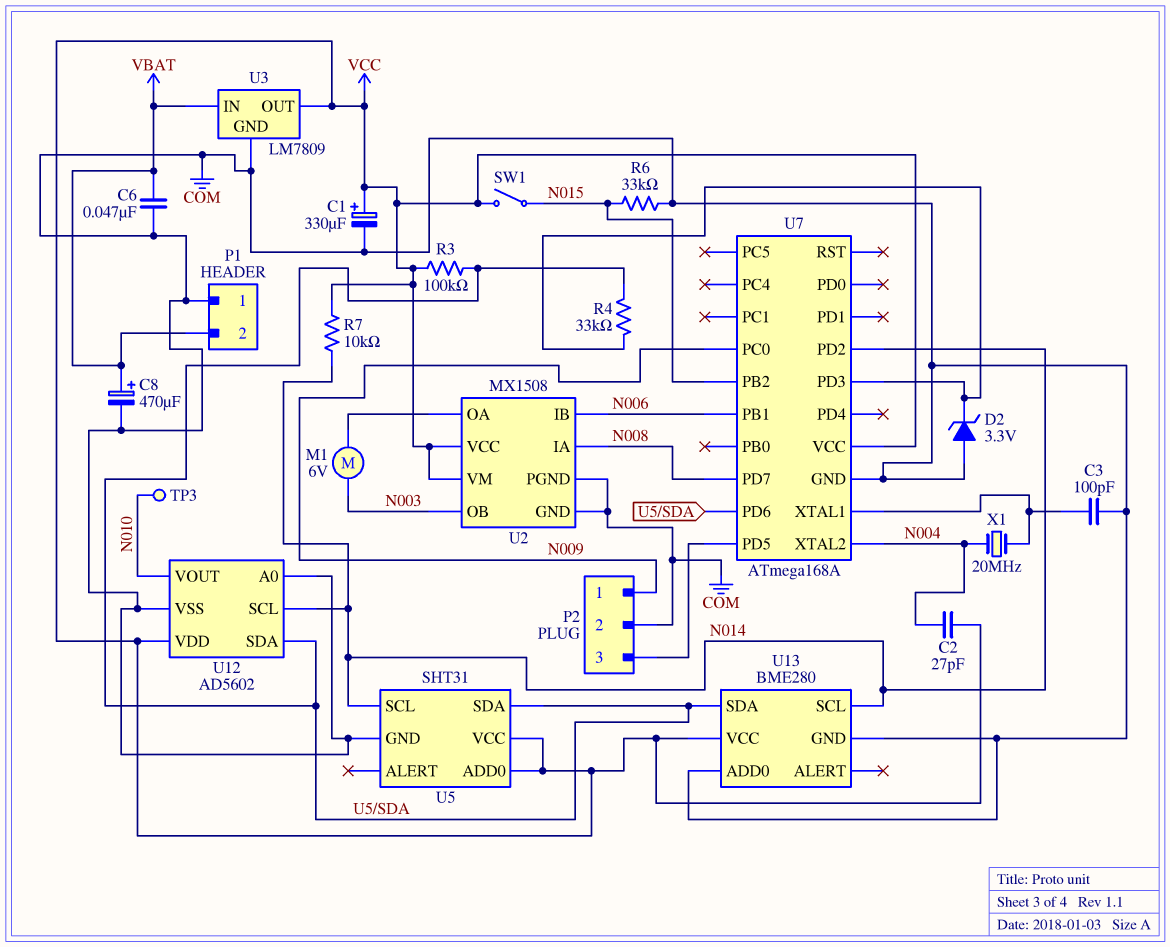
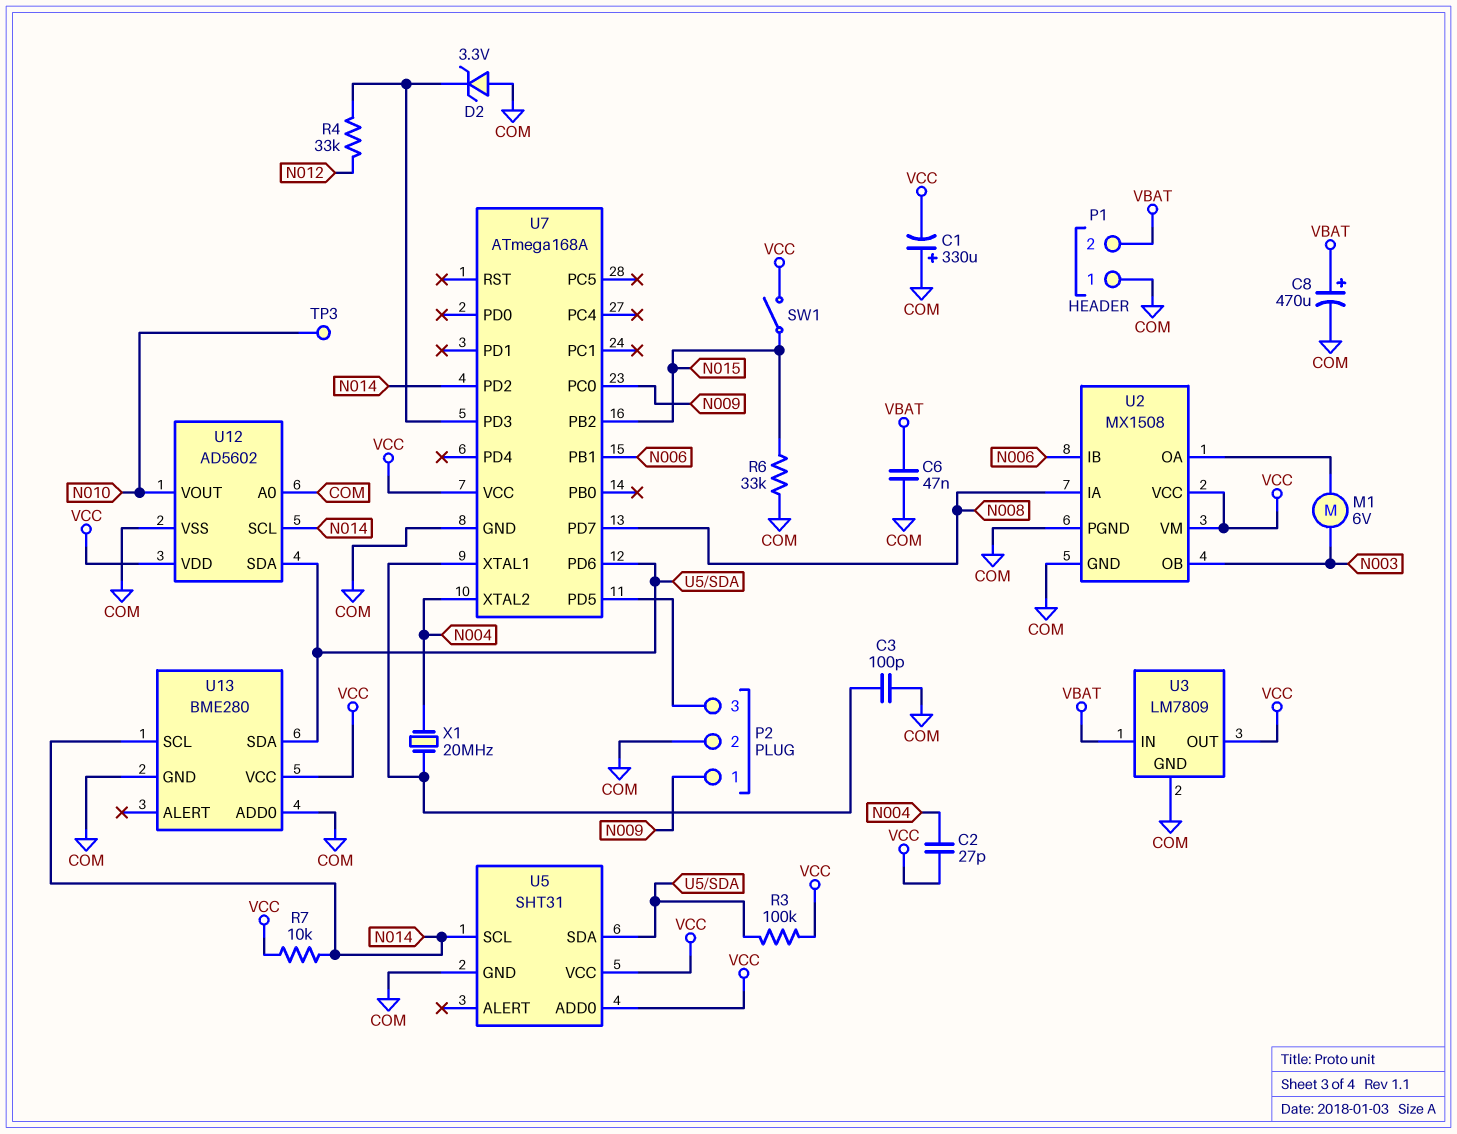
C1: 330uF (plus VCC, minus COM) -> 330uF (plus COM, minus VCC)
R4: 33k (U5/SDA, U7/PD3) -> 33k (N012, U7/PD3)

